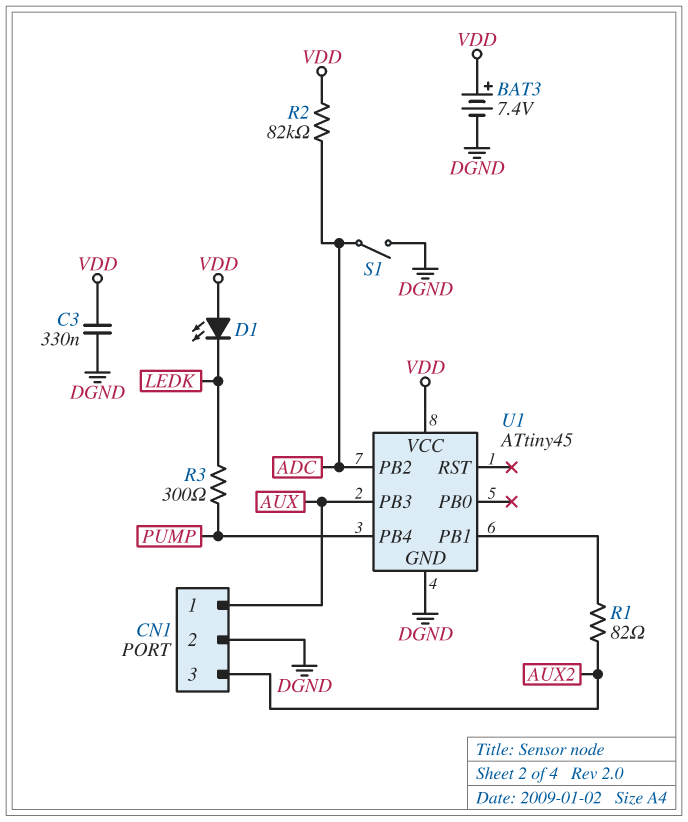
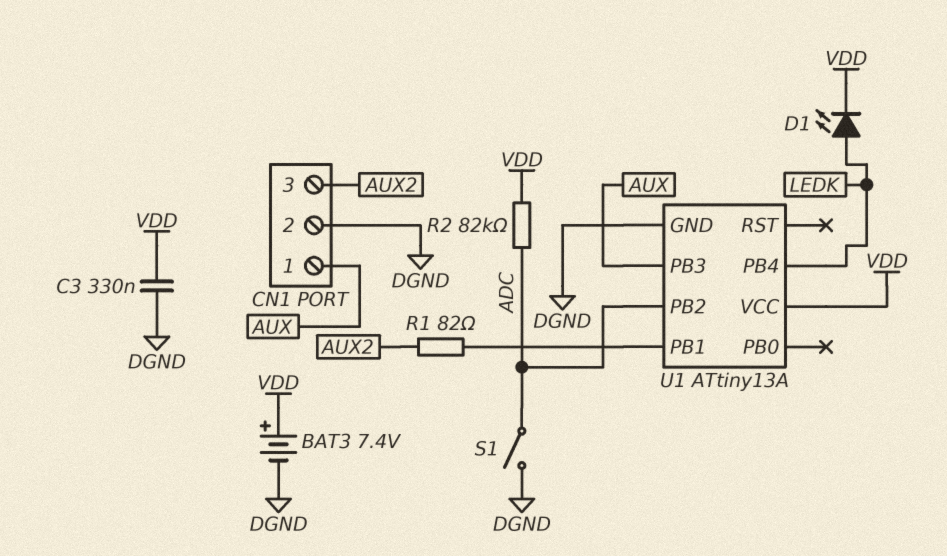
D1: LED (A VDD, K LEDK) -> LED (A LEDK, K VDD)
R3: 300 (LEDK, PUMP) -> none
U1: ATtiny45 -> ATtiny13A
U1 pin PB4: PUMP -> LEDK

